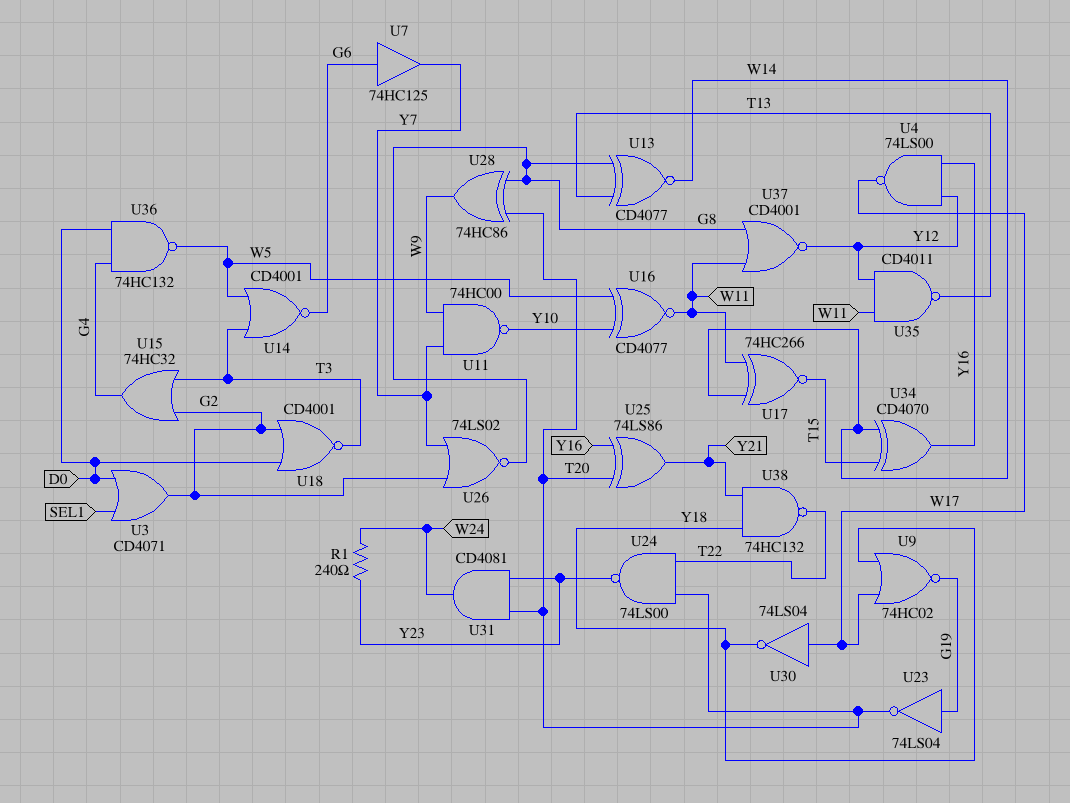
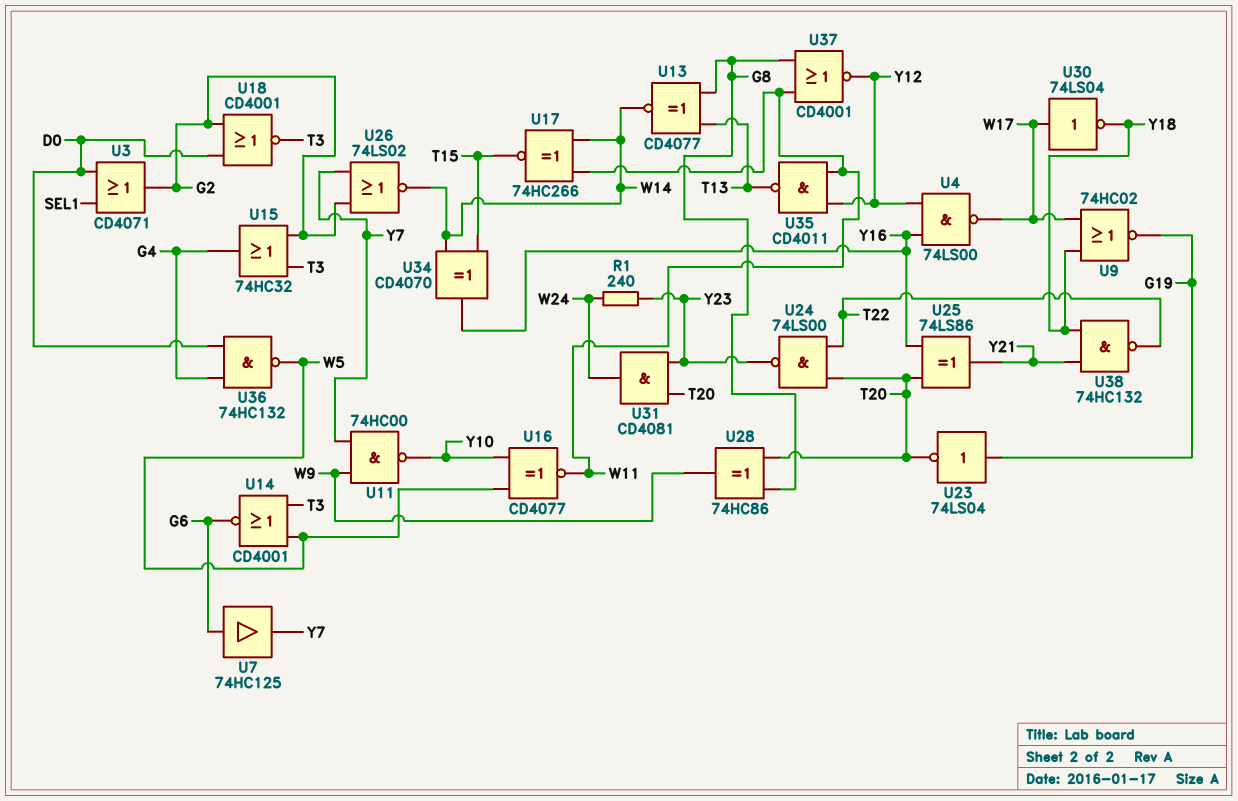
U26: NOR 74LS02 (in G2, in Y7, out G8) -> NOR 74LS02 (in G2, in Y7, out W14)

